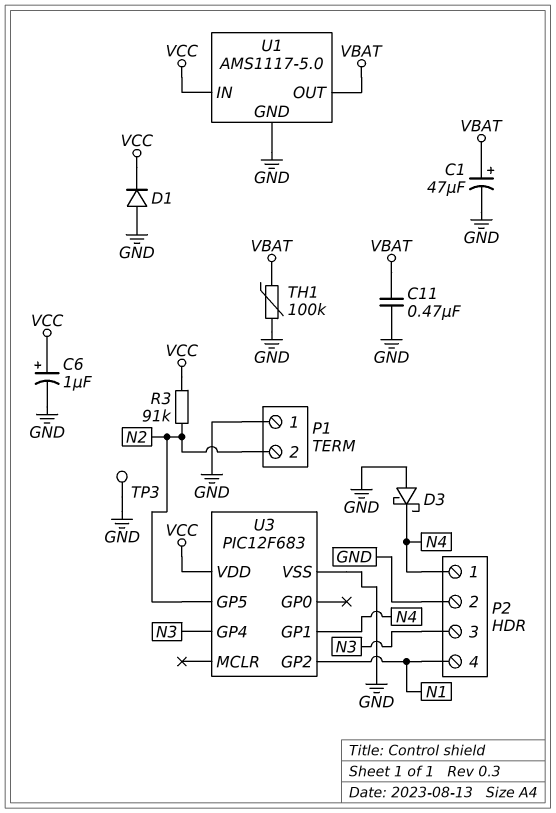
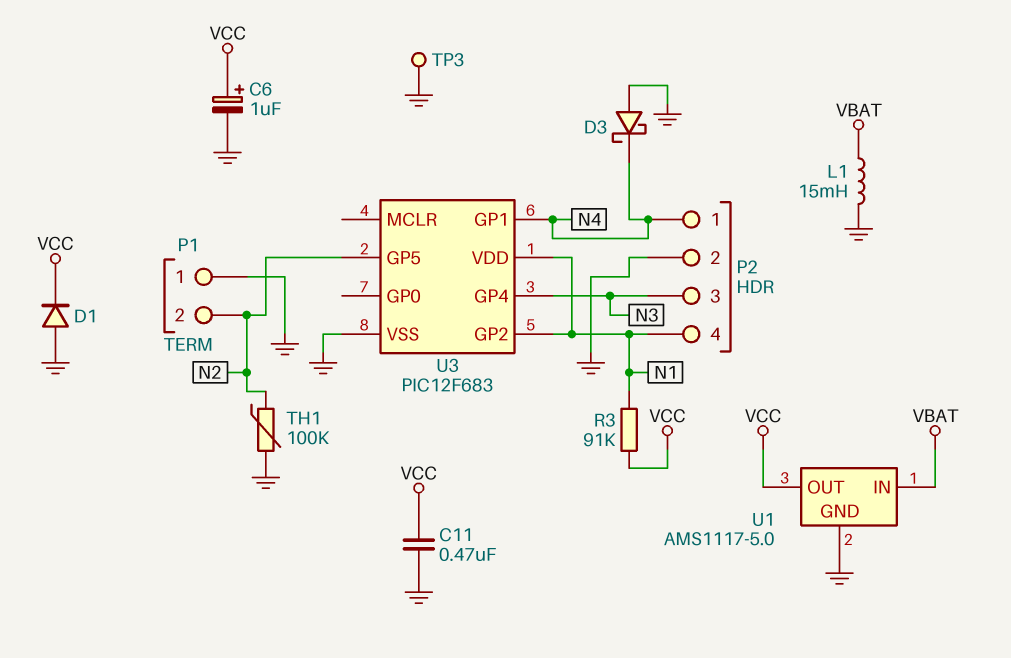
C1: 47uF (plus VBAT, minus GND) -> none
C11: 470nF (GND, VBAT) -> 470nF (GND, VCC)
L1: none -> 15mH (GND, VBAT)
R3: 91k (N2, VCC) -> 91k (N1, VCC)
TH1: 100k (GND, VBAT) -> 100k (GND, N2)
U1 pin IN: VCC -> VBAT
U1 pin OUT: VBAT -> VCC
U3 pin VDD: VCC -> N1

